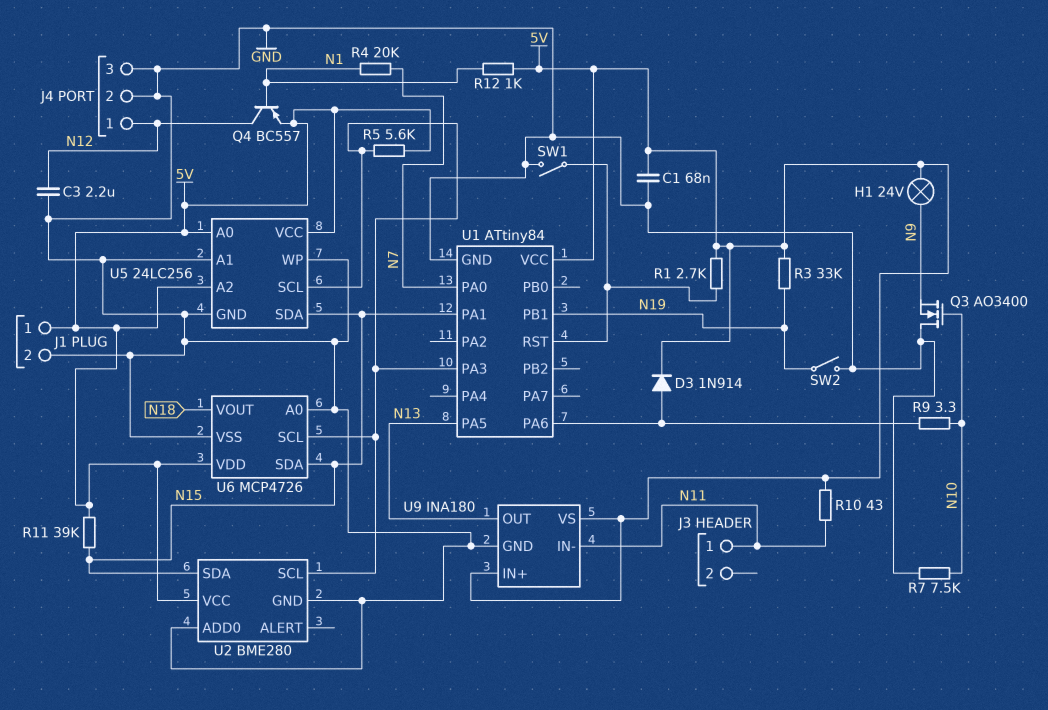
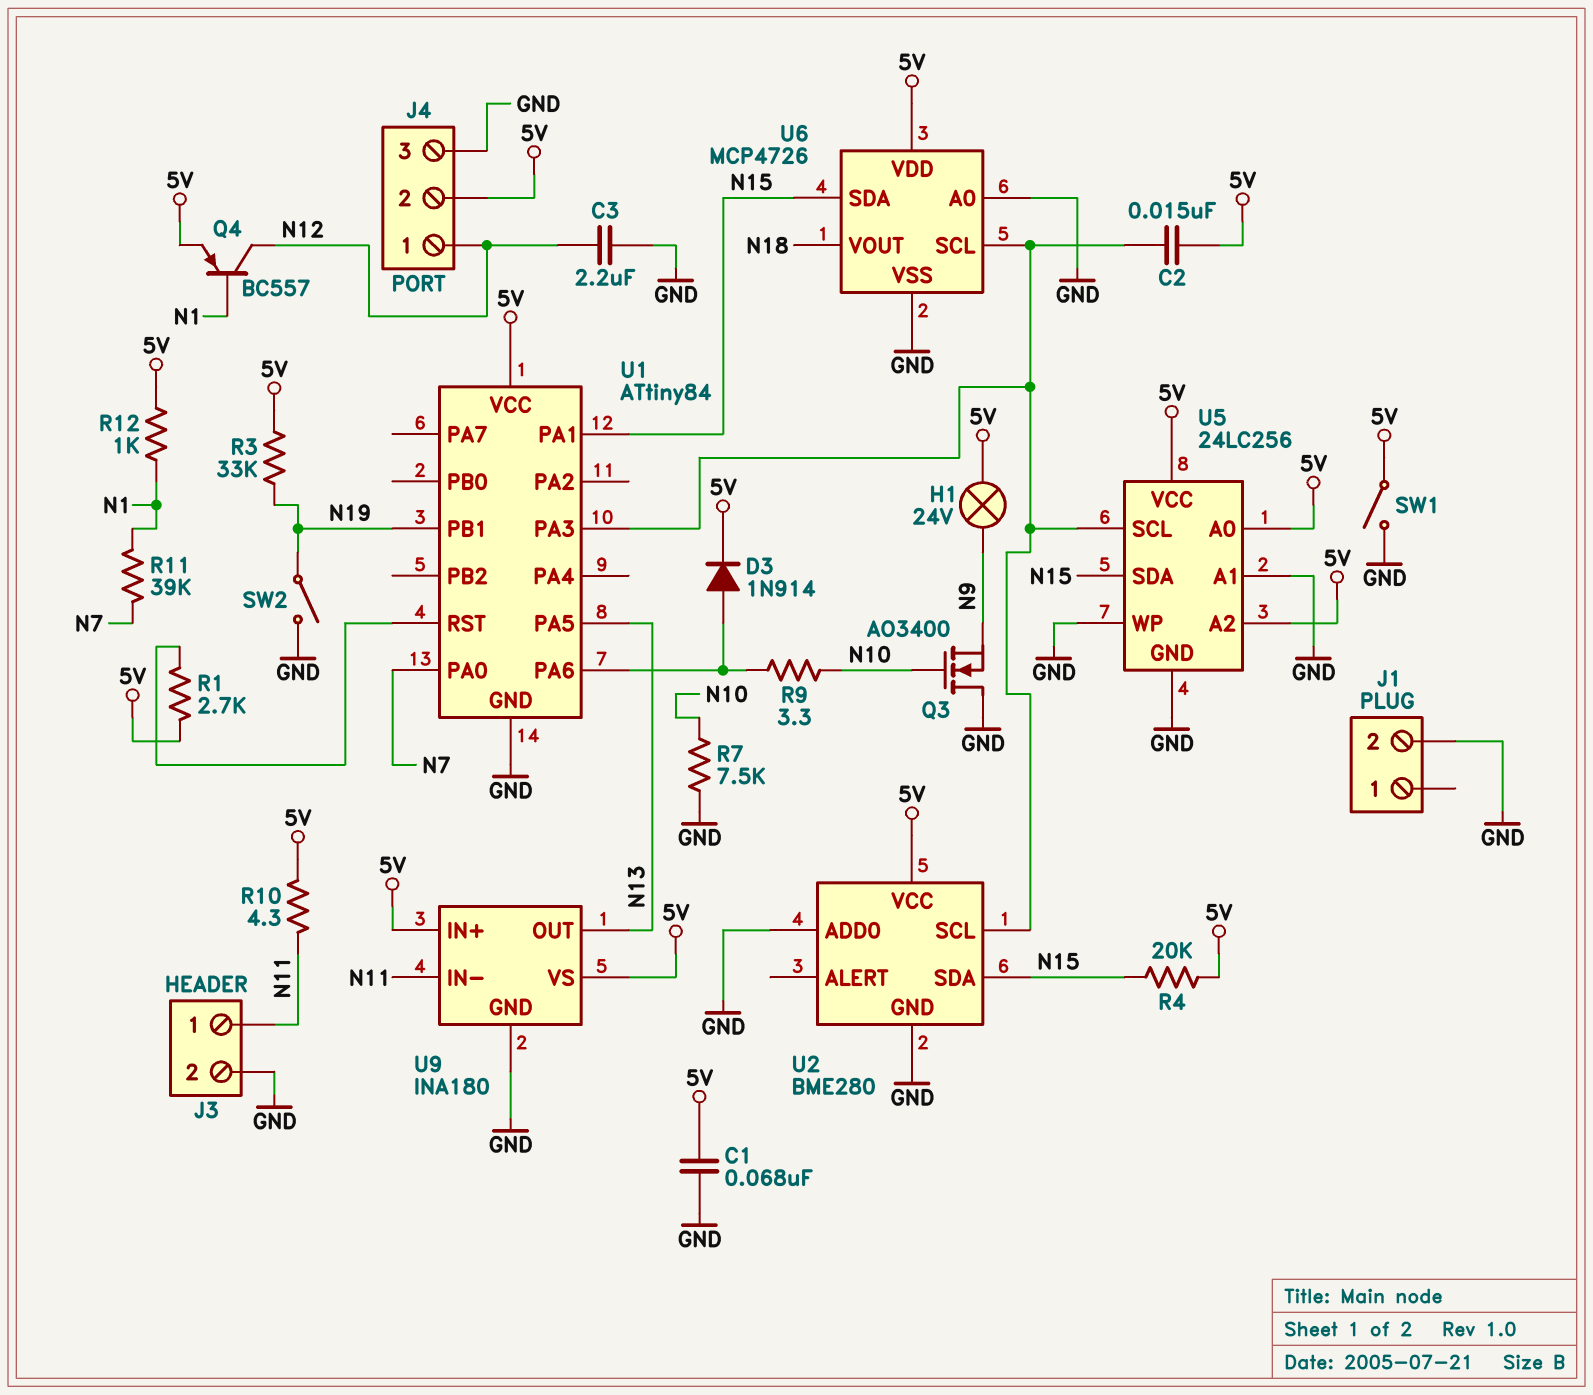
C2: none -> 15nF (5V, U1/PA3)
J1 pin 1: 5V -> none
J3 pin 2: none -> GND
J4 pin 2: GND -> 5V
R4: 20k (N1, N7) -> 20k (5V, N15)
R5: 5.6k (5V, U1/PA3) -> none
R10: 43 (5V, N11) -> 4.3 (5V, N11)
R11: 39k (5V, N15) -> 39k (N1, N7)
SW1: switch (GND, U1/RST) -> switch (5V, GND)

